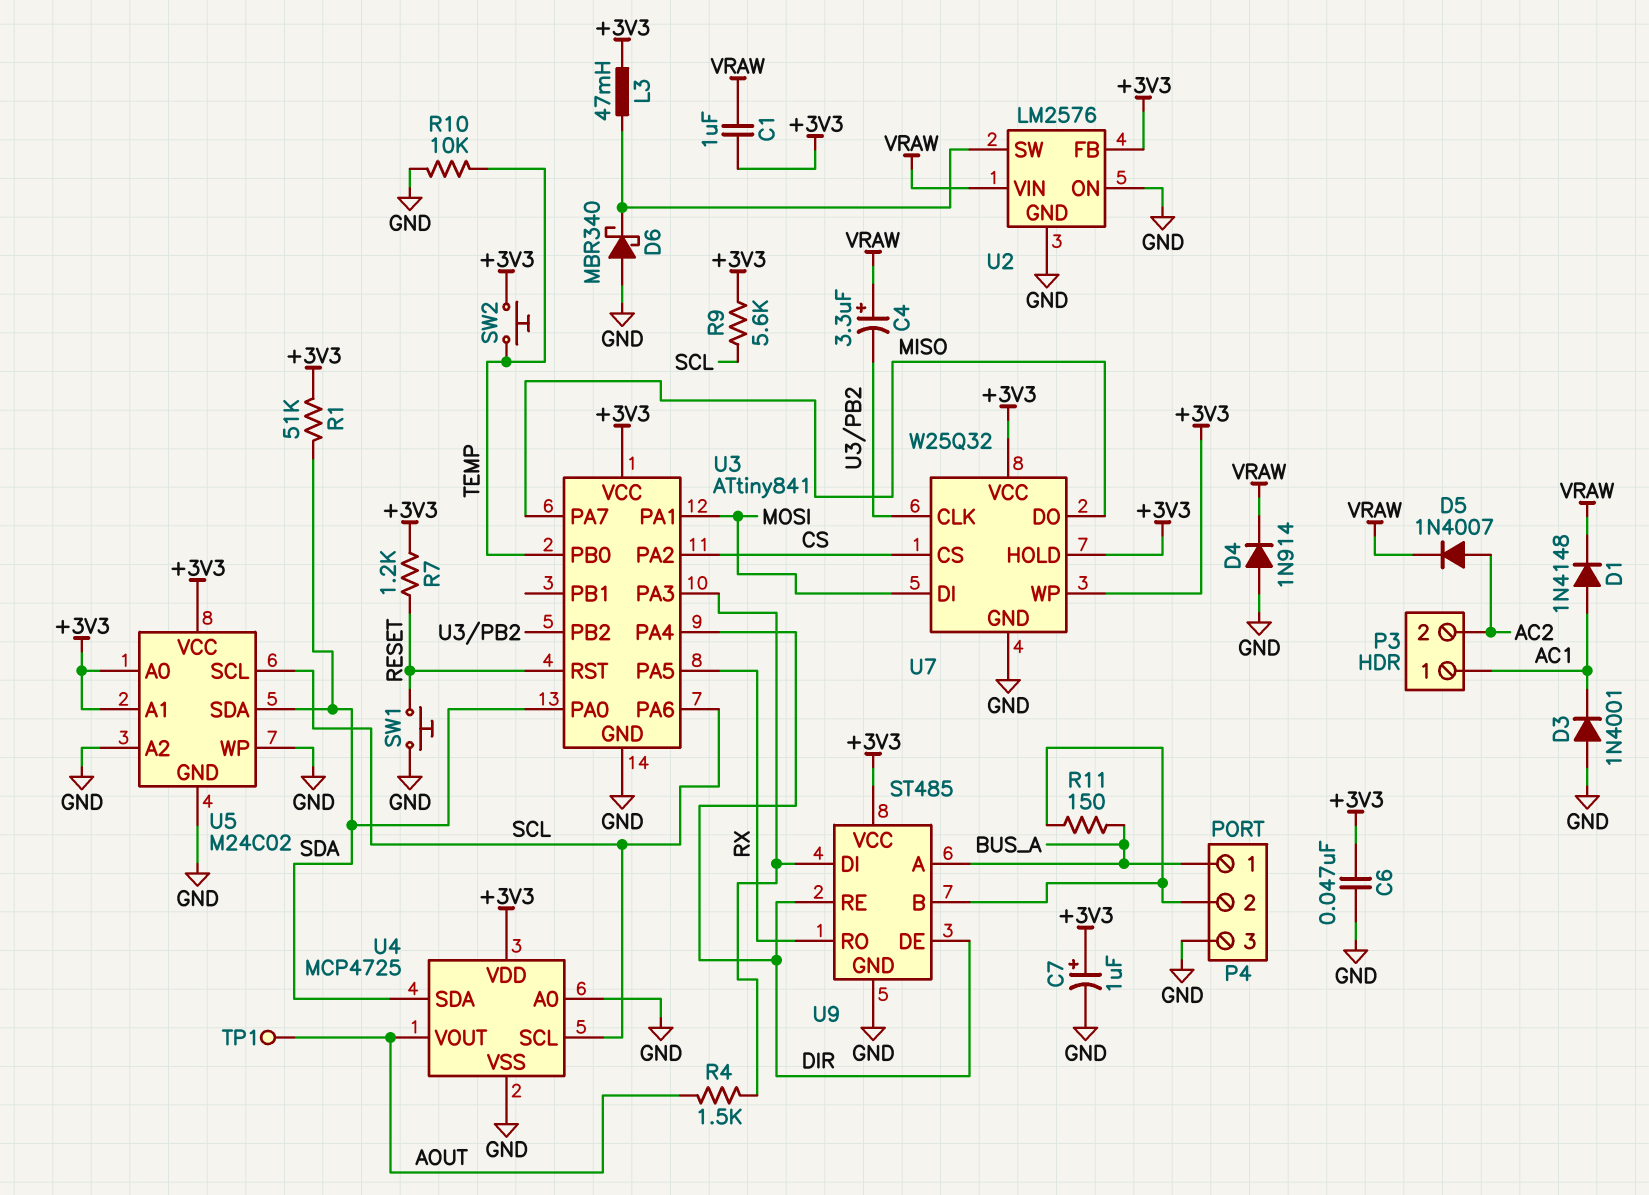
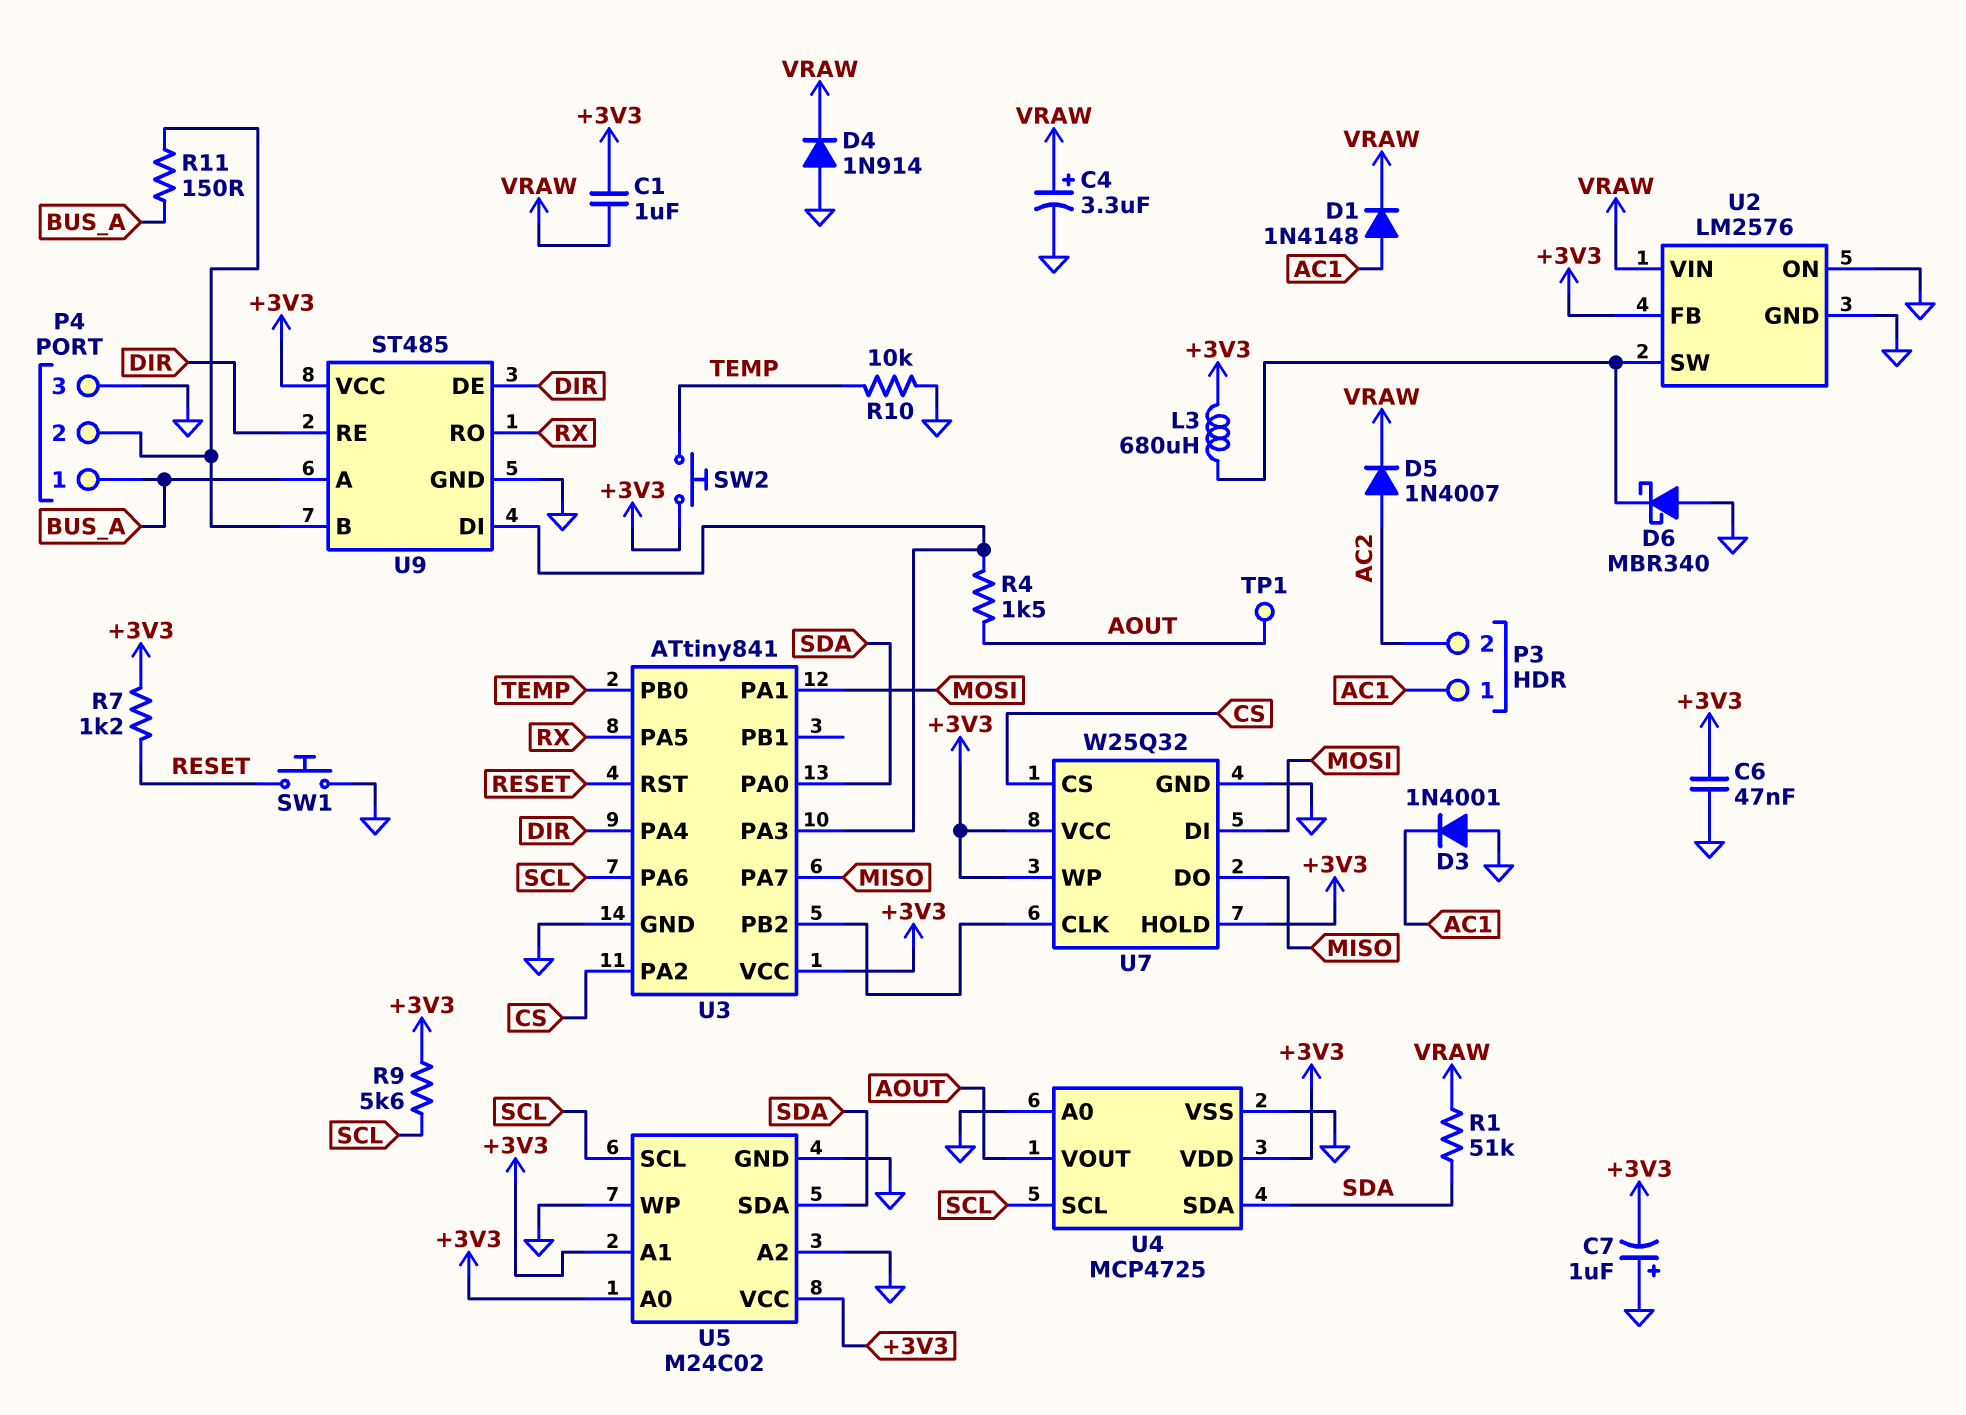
C4: 3.3uF (plus VRAW, minus U3/PB2) -> 3.3uF (plus VRAW, minus GND)
C7: 1uF (plus +3V3, minus GND) -> 1uF (plus GND, minus +3V3)
L3: 47mH (+3V3, U2/SW) -> 680uH (+3V3, U2/SW)
R1: 51k (+3V3, SDA) -> 51k (SDA, VRAW)

